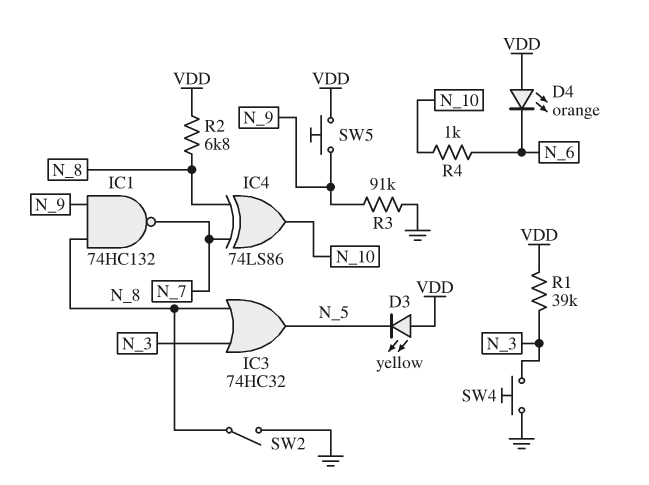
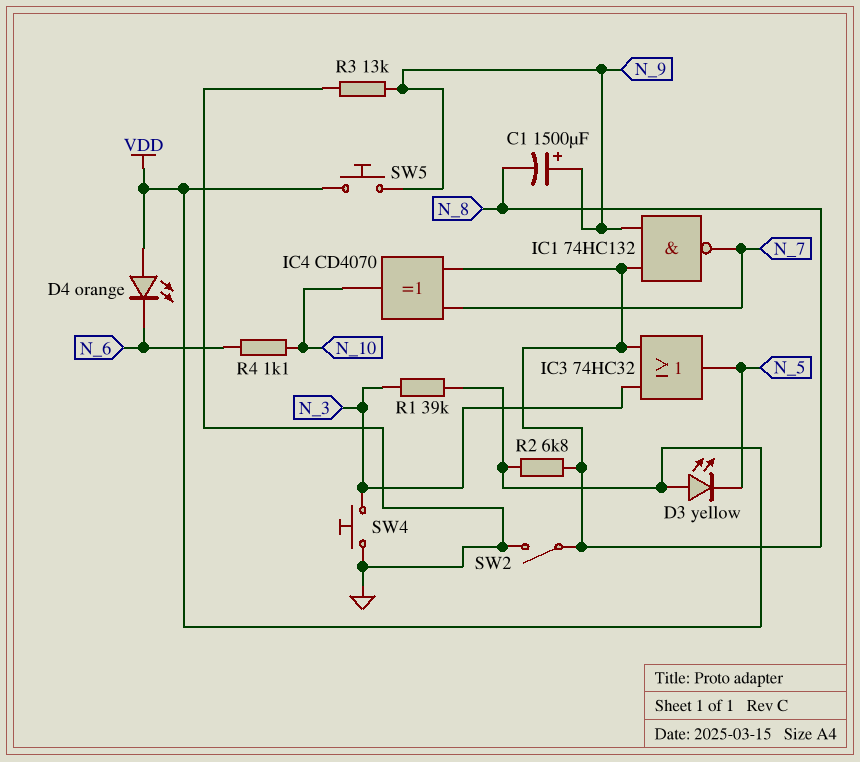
C1: none -> 1500uF (plus N_9, minus N_8)
IC4: XOR 74LS86 (in N_7, in N_8, out N_10) -> XOR CD4070 (in N_7, in N_8, out N_10)
R3: 91k (GND, N_9) -> 13k (GND, N_9)
R4: 1k (N_6, N_10) -> 1.1k (N_6, N_10)

